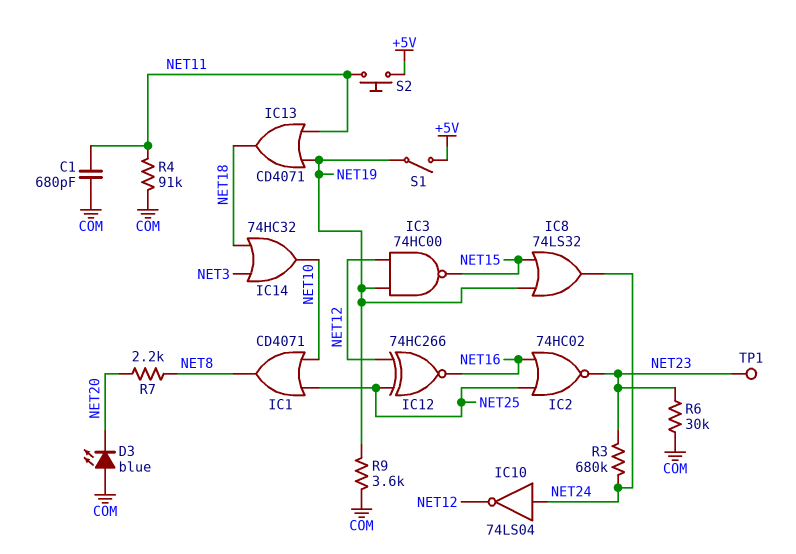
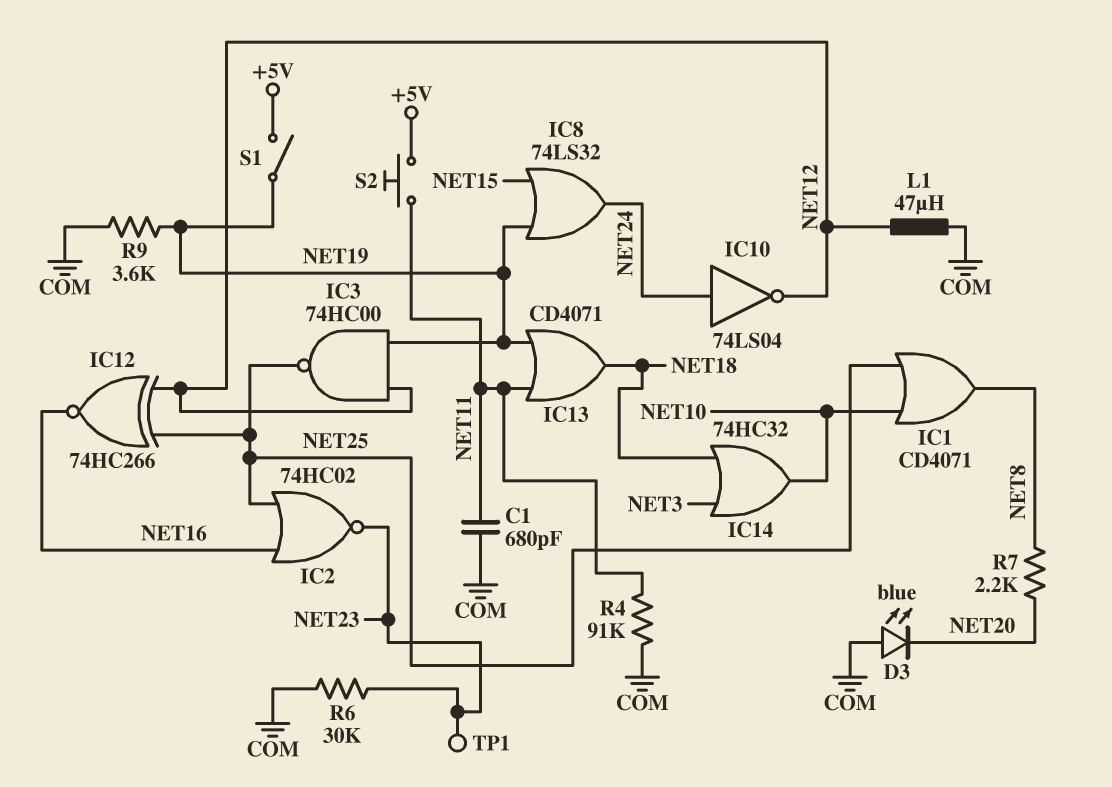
IC3: NAND 74HC00 (in NET12, in NET19, out NET15) -> NAND 74HC00 (in NET12, in NET19, out NET25)
L1: none -> 47uH (COM, NET12)
R3: 680k (NET23, NET24) -> none

